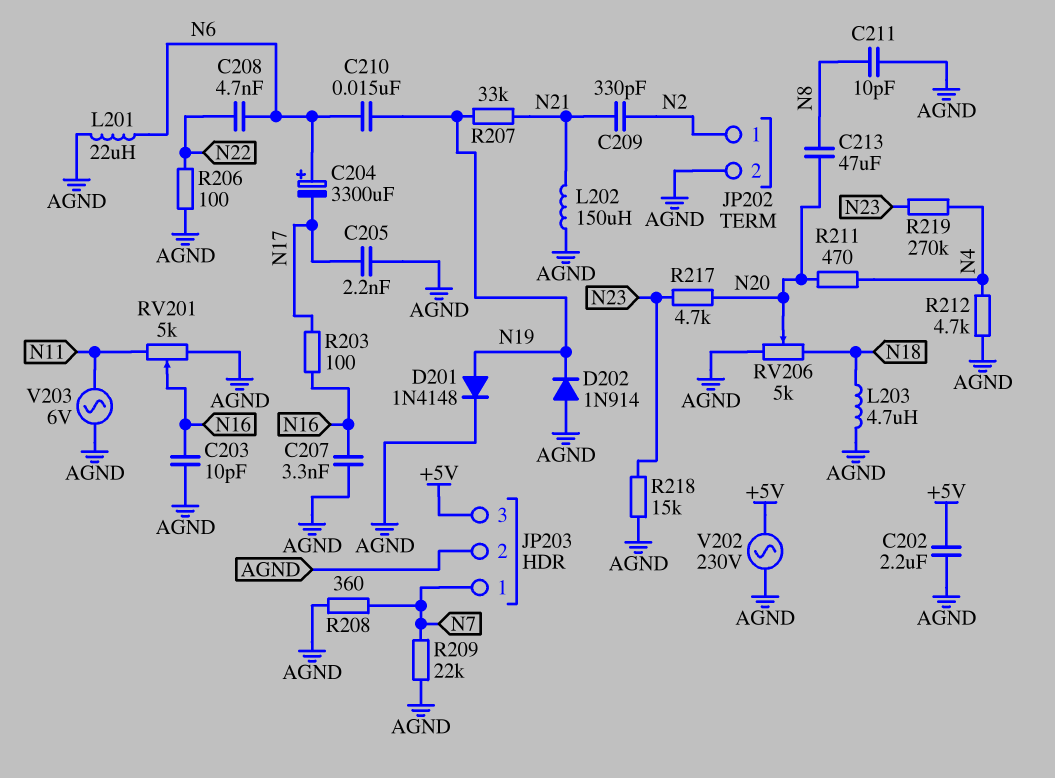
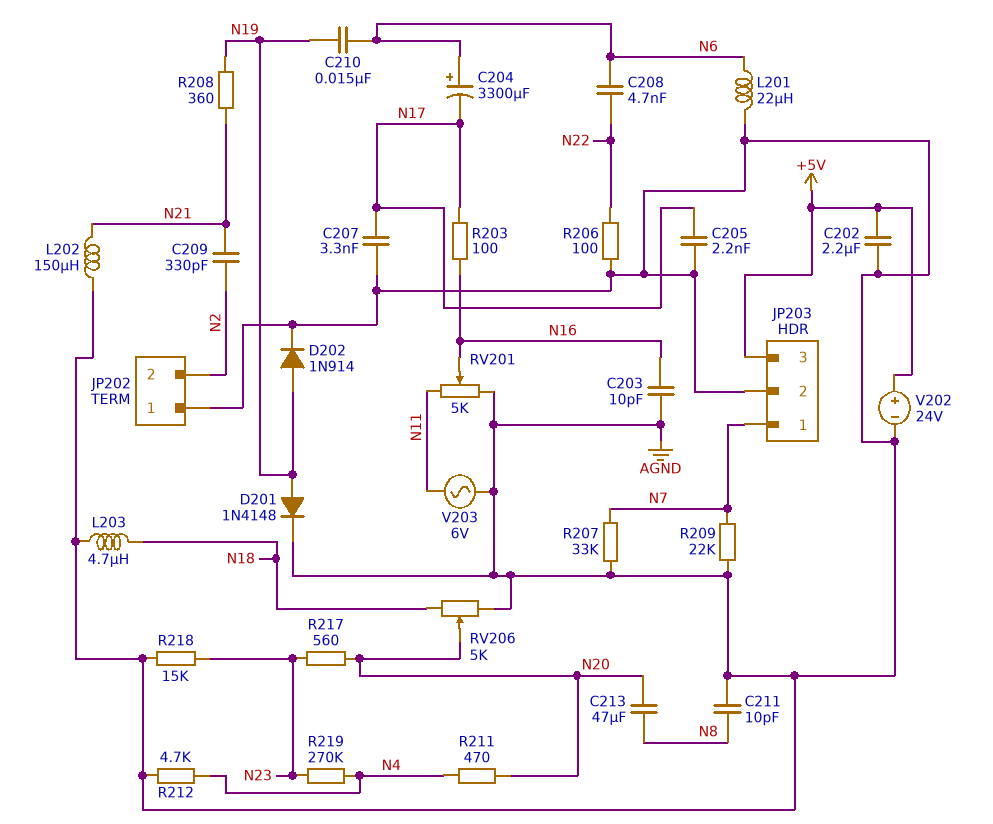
C207: 3.3nF (AGND, N16) -> 3.3nF (AGND, N17)
D202: diode 1N914 (A AGND, K N19) -> diode 1N914 (A N19, K AGND)
JP202 pin 1: N2 -> AGND
JP202 pin 2: AGND -> N2
R207: 33k (N19, N21) -> 33k (AGND, N7)
R208: 360 (AGND, N7) -> 360 (N19, N21)
R217: 4.7k (N20, N23) -> 560 (N20, N23)
V202: AC 230V (+5V, AGND) -> 24V (plus +5V, minus AGND)

